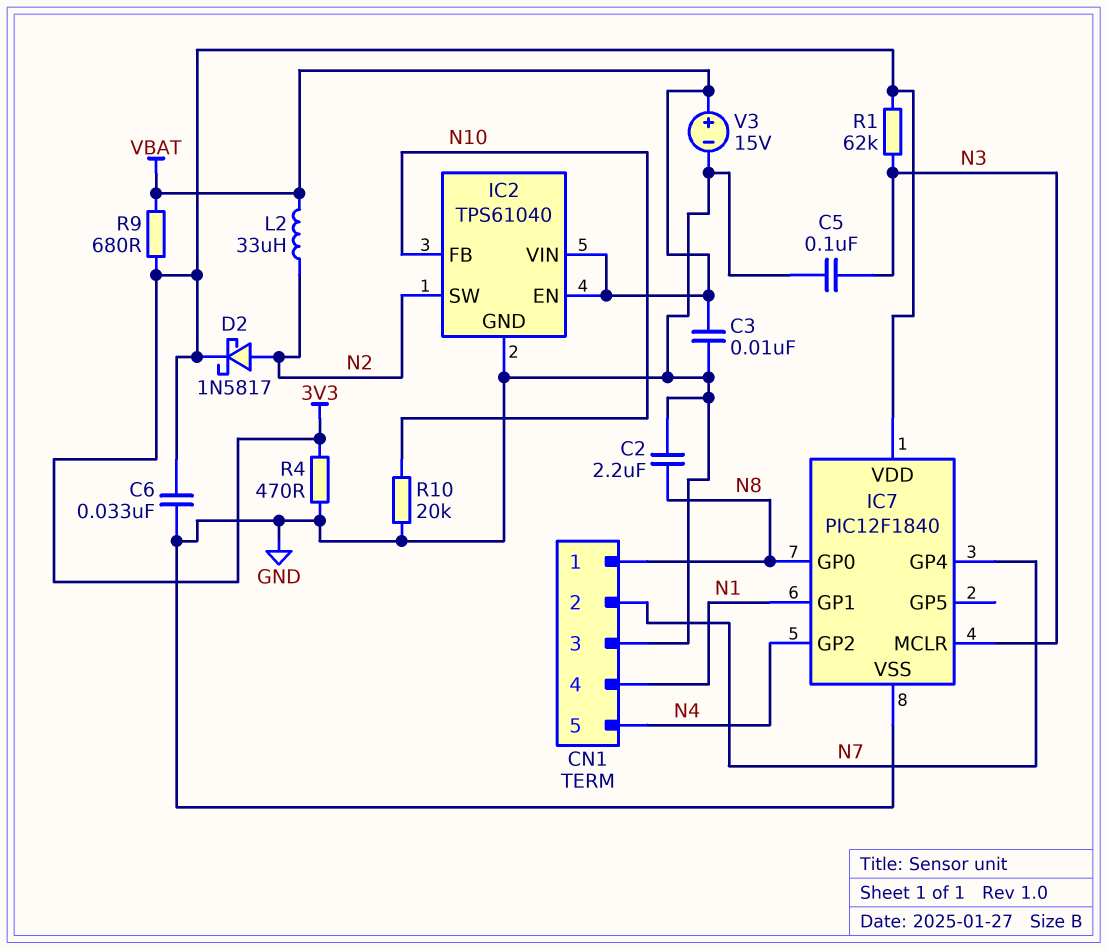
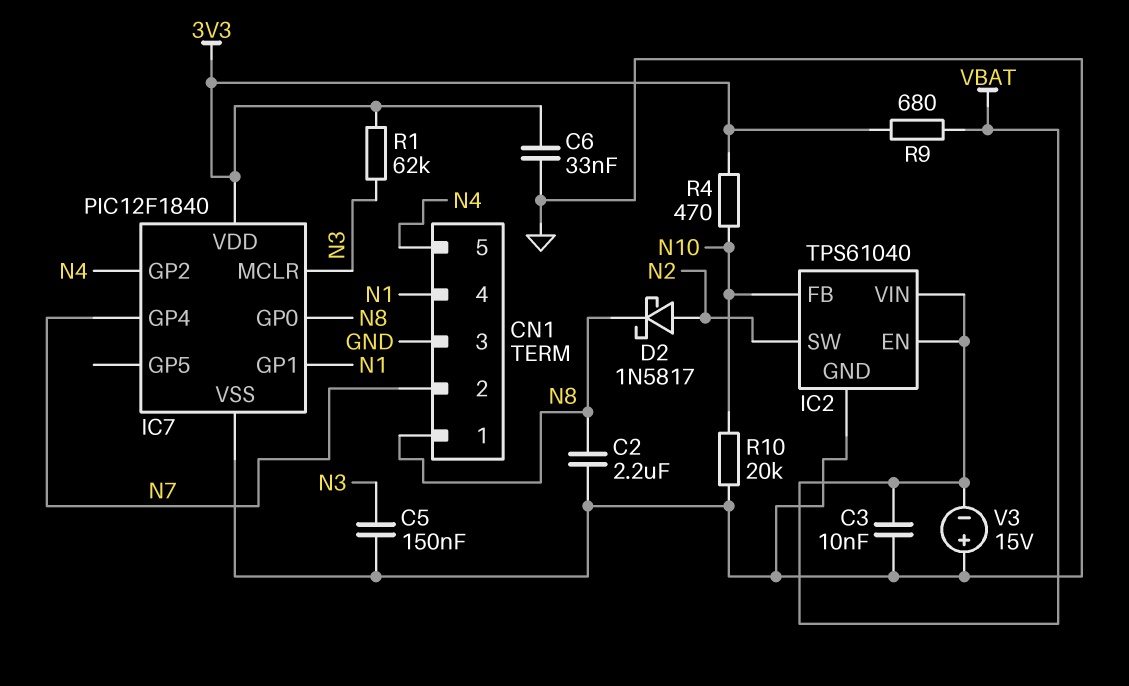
C5: 100nF (GND, N3) -> 150nF (GND, N3)
D2: schottky 1N5817 (A N2, K 3V3) -> schottky 1N5817 (A N2, K N8)
L2: 33uH (N2, VBAT) -> none
R4: 470 (3V3, GND) -> 470 (3V3, N10)
V3: 15V (plus VBAT, minus GND) -> 15V (plus GND, minus VBAT)

